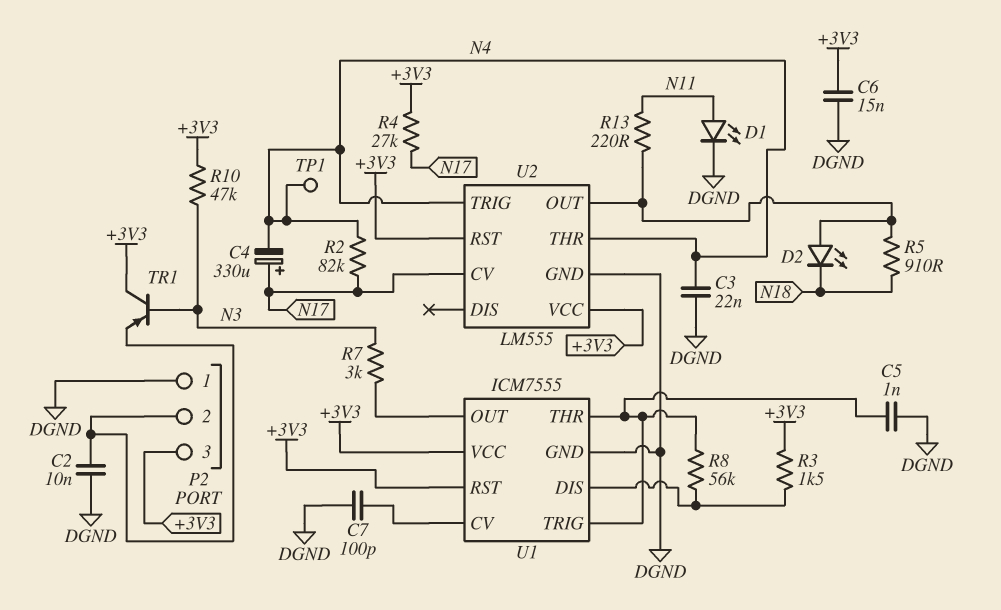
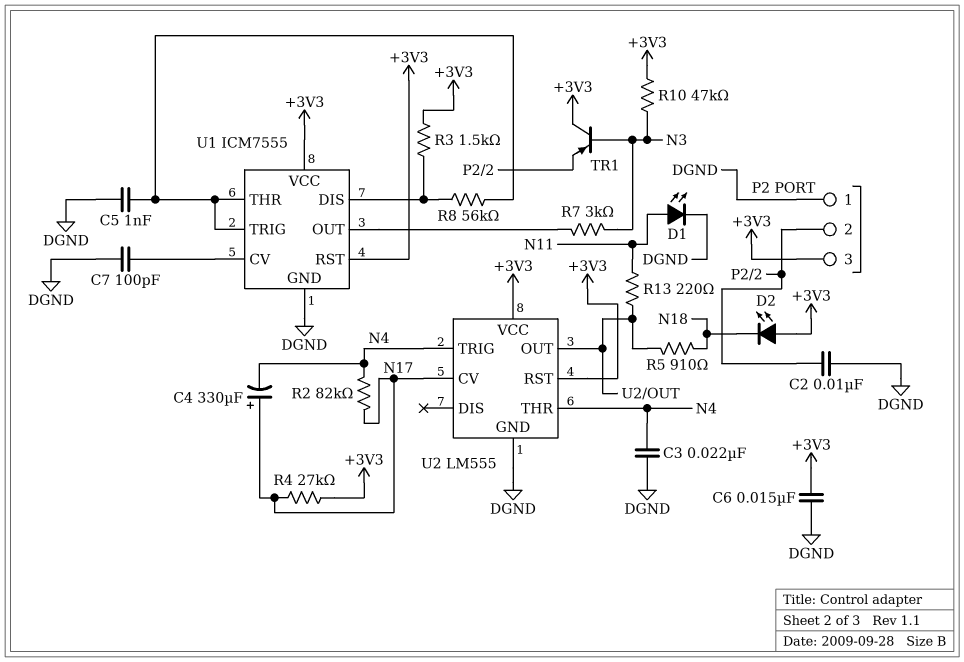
D2: LED (A U2/OUT, K N18) -> LED (A +3V3, K N18)
TP1: test point (N4) -> none

